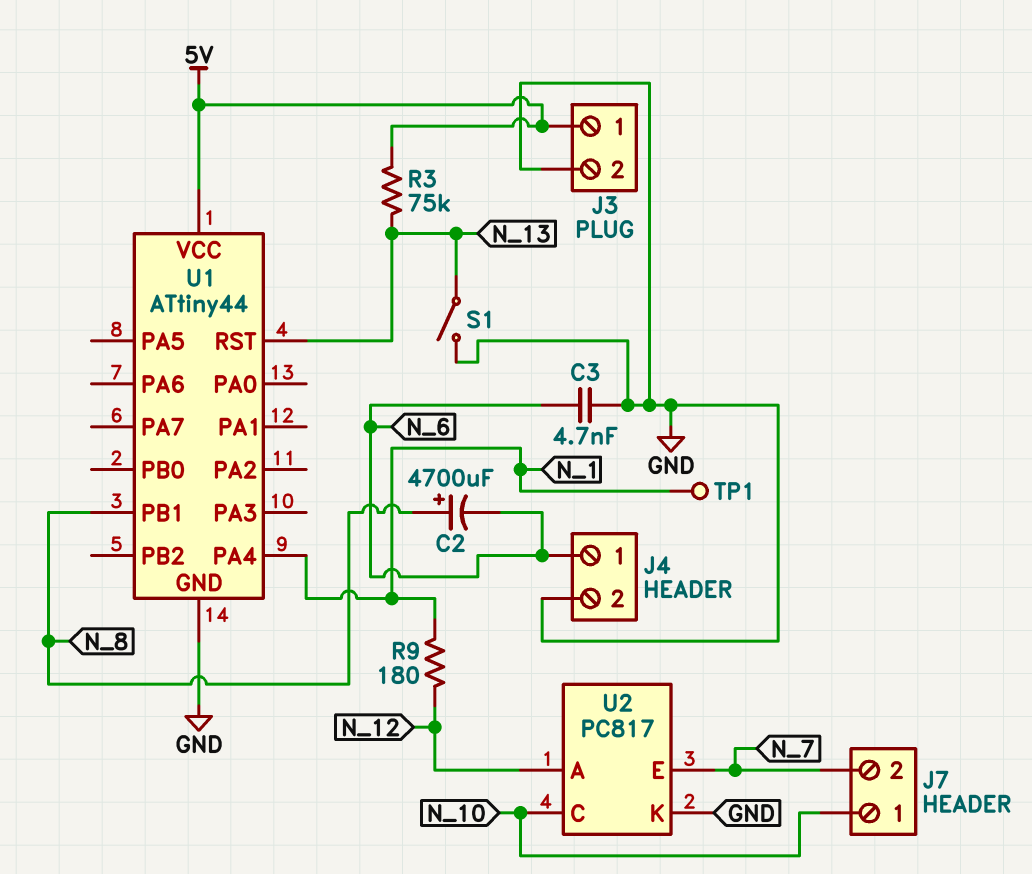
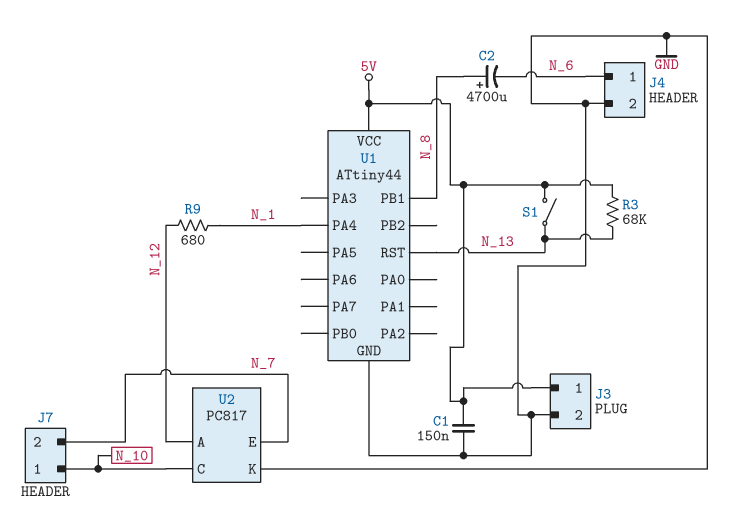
C1: none -> 150nF (5V, GND)
C3: 4.7nF (GND, N_6) -> none
R3: 75k (5V, N_13) -> 68k (5V, N_13)
R9: 180 (N_1, N_12) -> 680 (N_1, N_12)
S1: switch (GND, N_13) -> switch (5V, N_13)
TP1: test point (N_1) -> none

